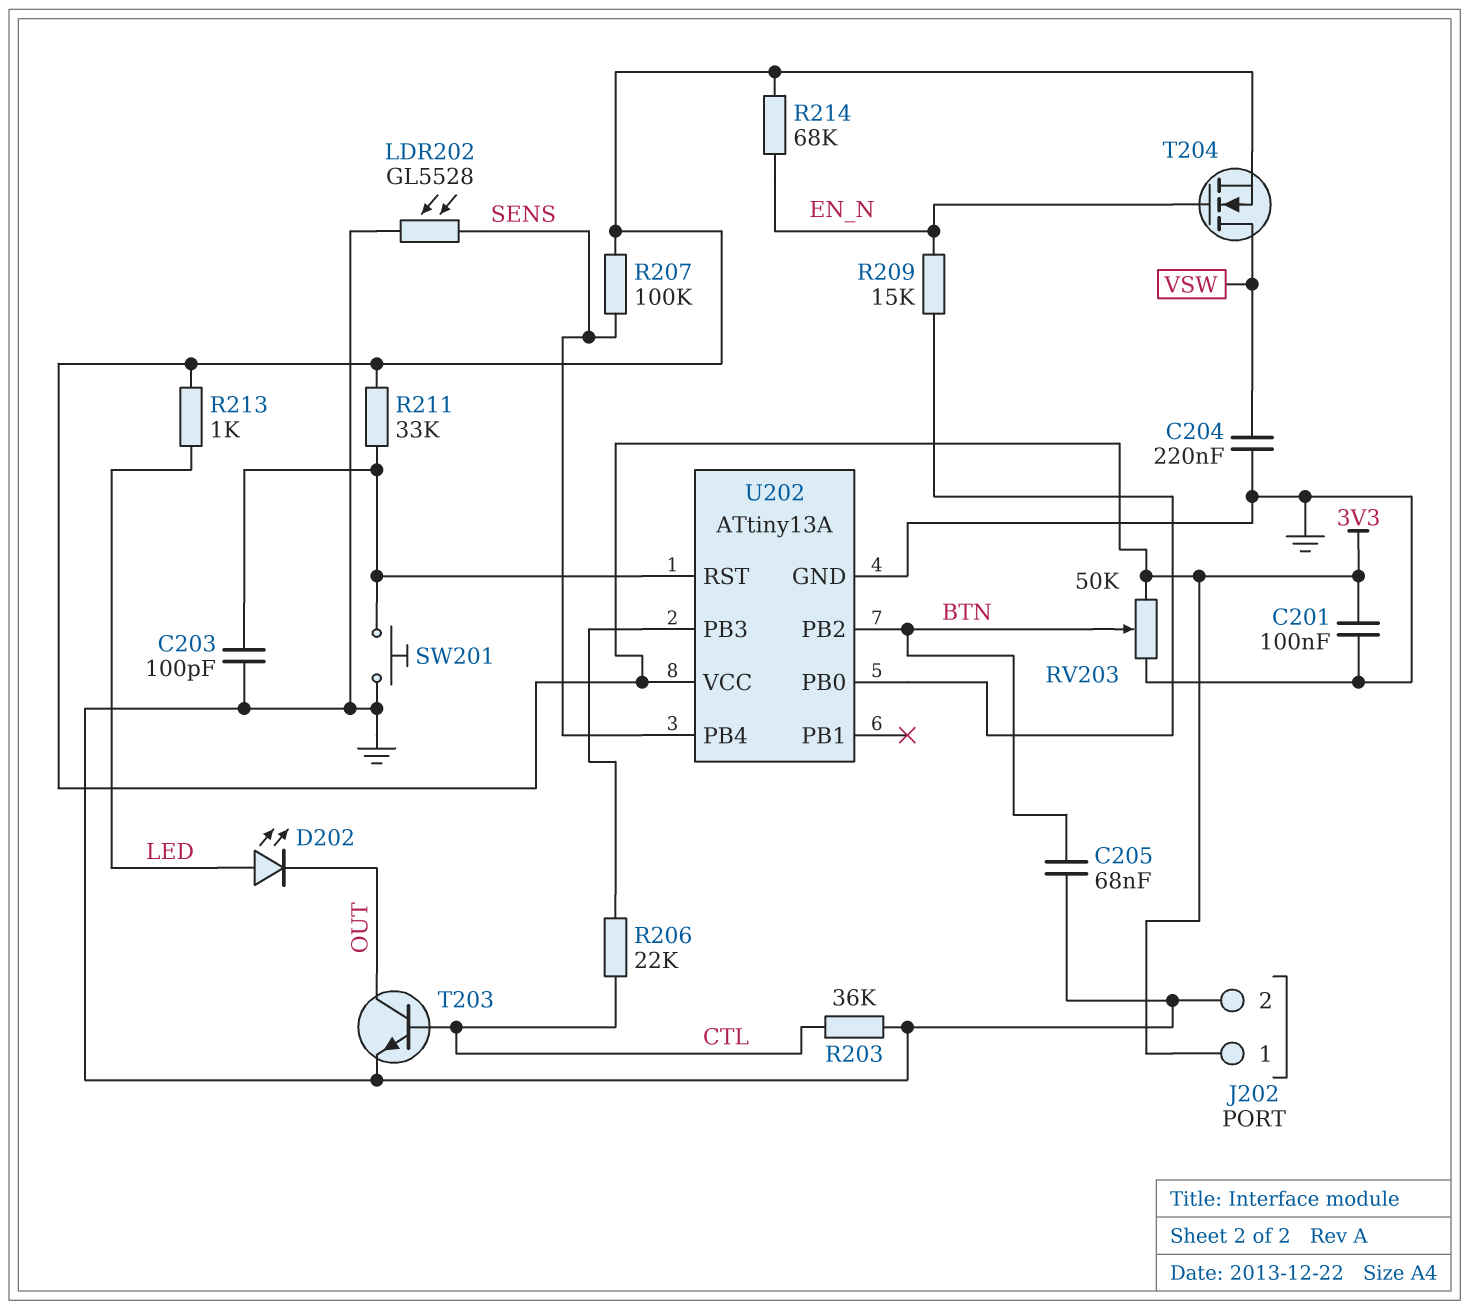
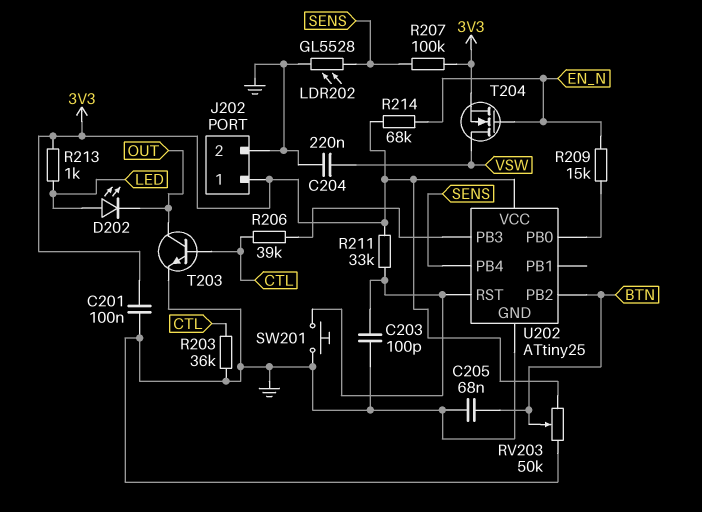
R206: 22k (CTL, U202/PB3) -> 39k (CTL, U202/PB3)
U202: ATtiny13A -> ATtiny25

